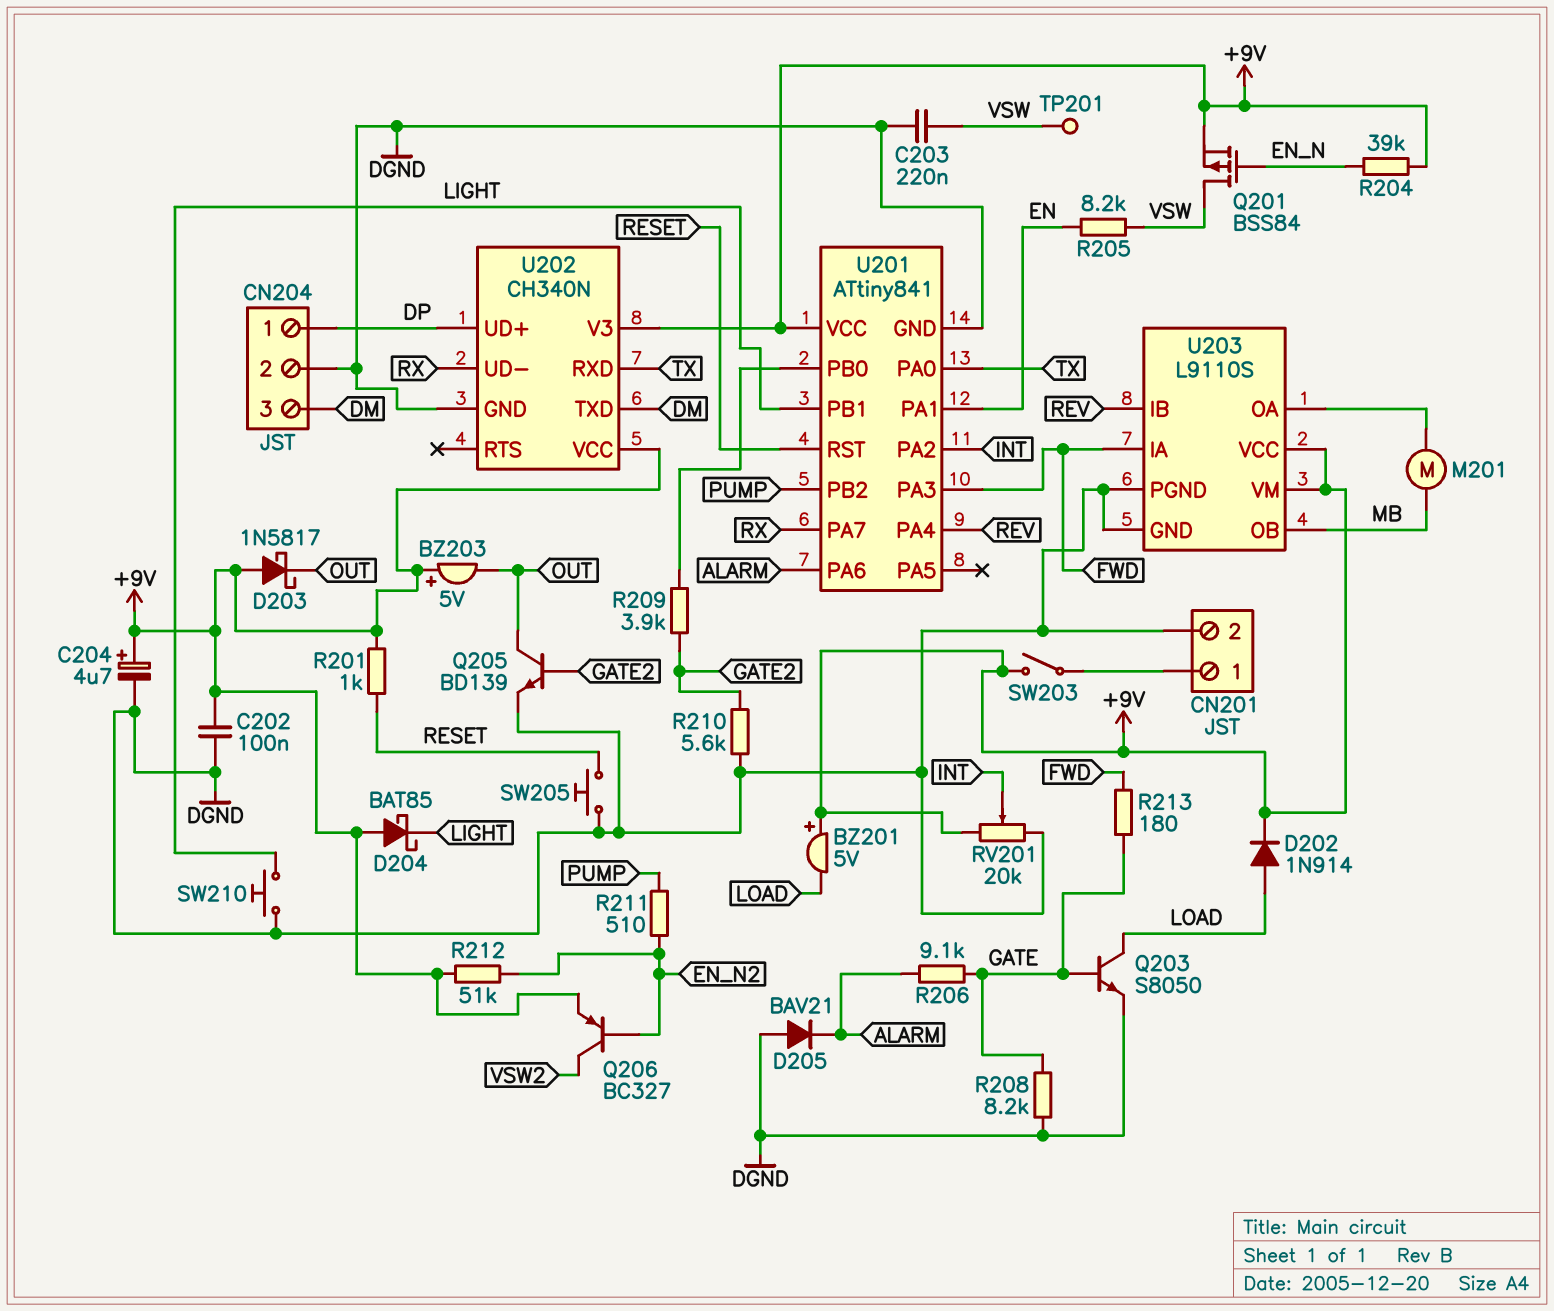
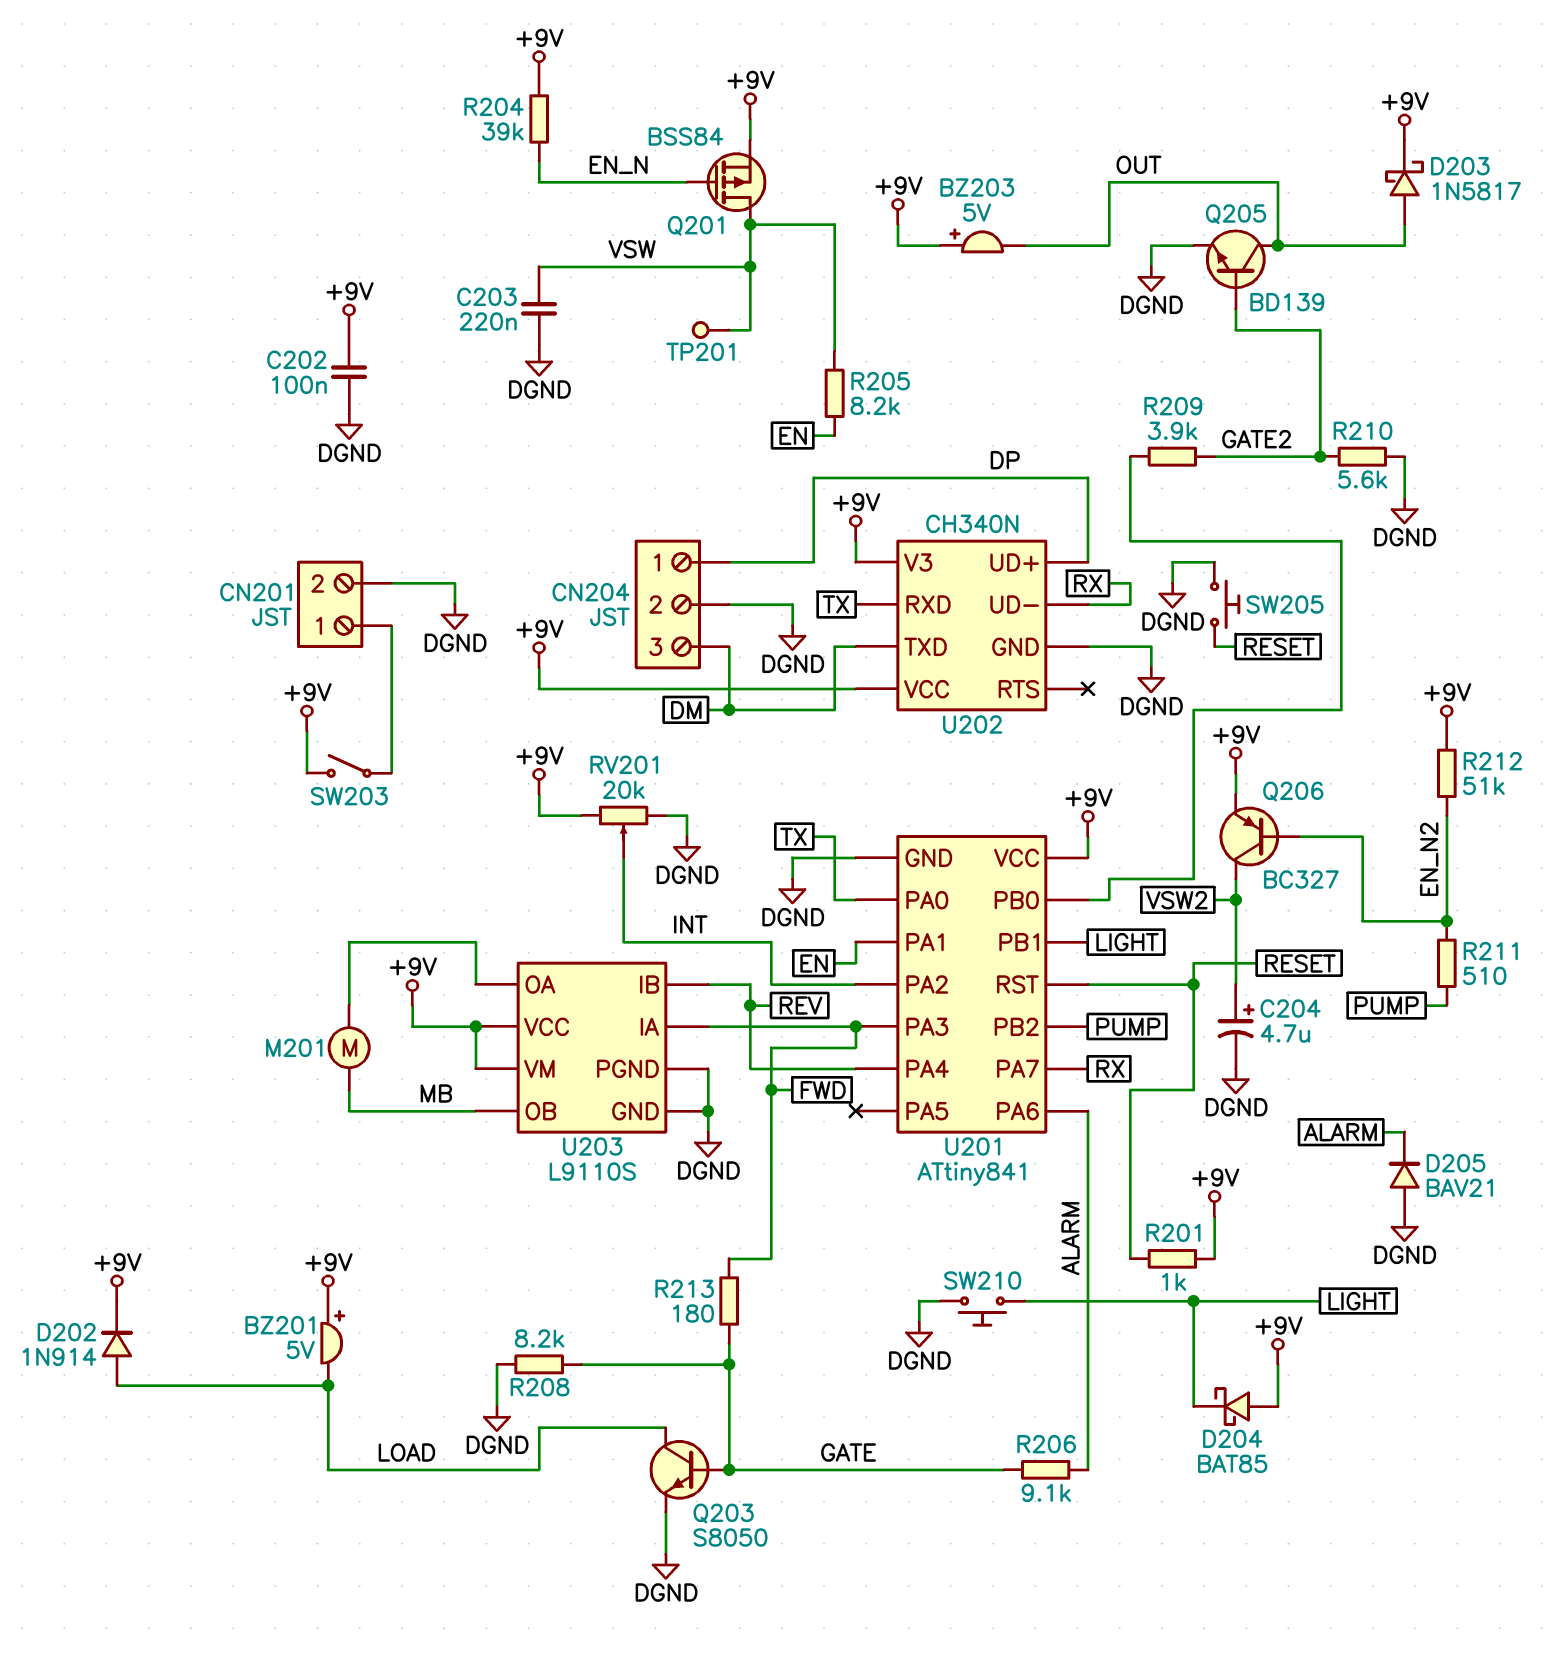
C204: 4.7uF (plus +9V, minus DGND) -> 4.7uF (plus VSW2, minus DGND)
D203: schottky 1N5817 (A +9V, K OUT) -> schottky 1N5817 (A OUT, K +9V)

